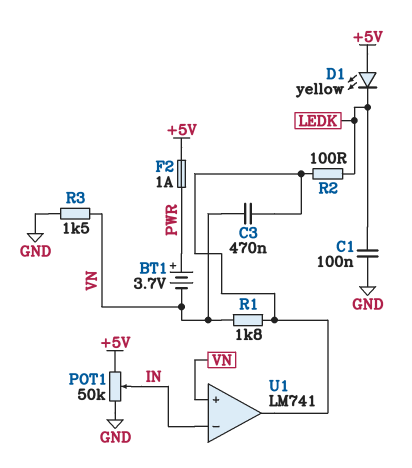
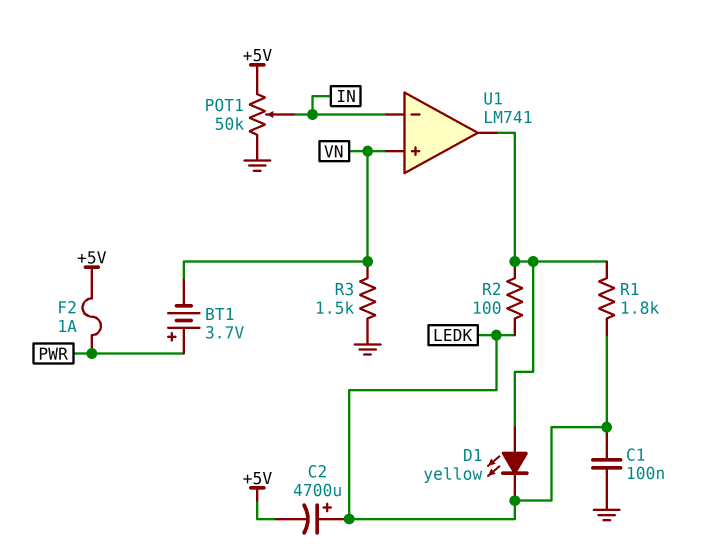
C2: none -> 4700uF (plus LEDK, minus +5V)
C3: 470nF (U1/out, VN) -> none
D1: LED yellow (A +5V, K LEDK) -> LED yellow (A U1/out, K LEDK)
R1: 1.8k (U1/out, VN) -> 1.8k (LEDK, U1/out)

